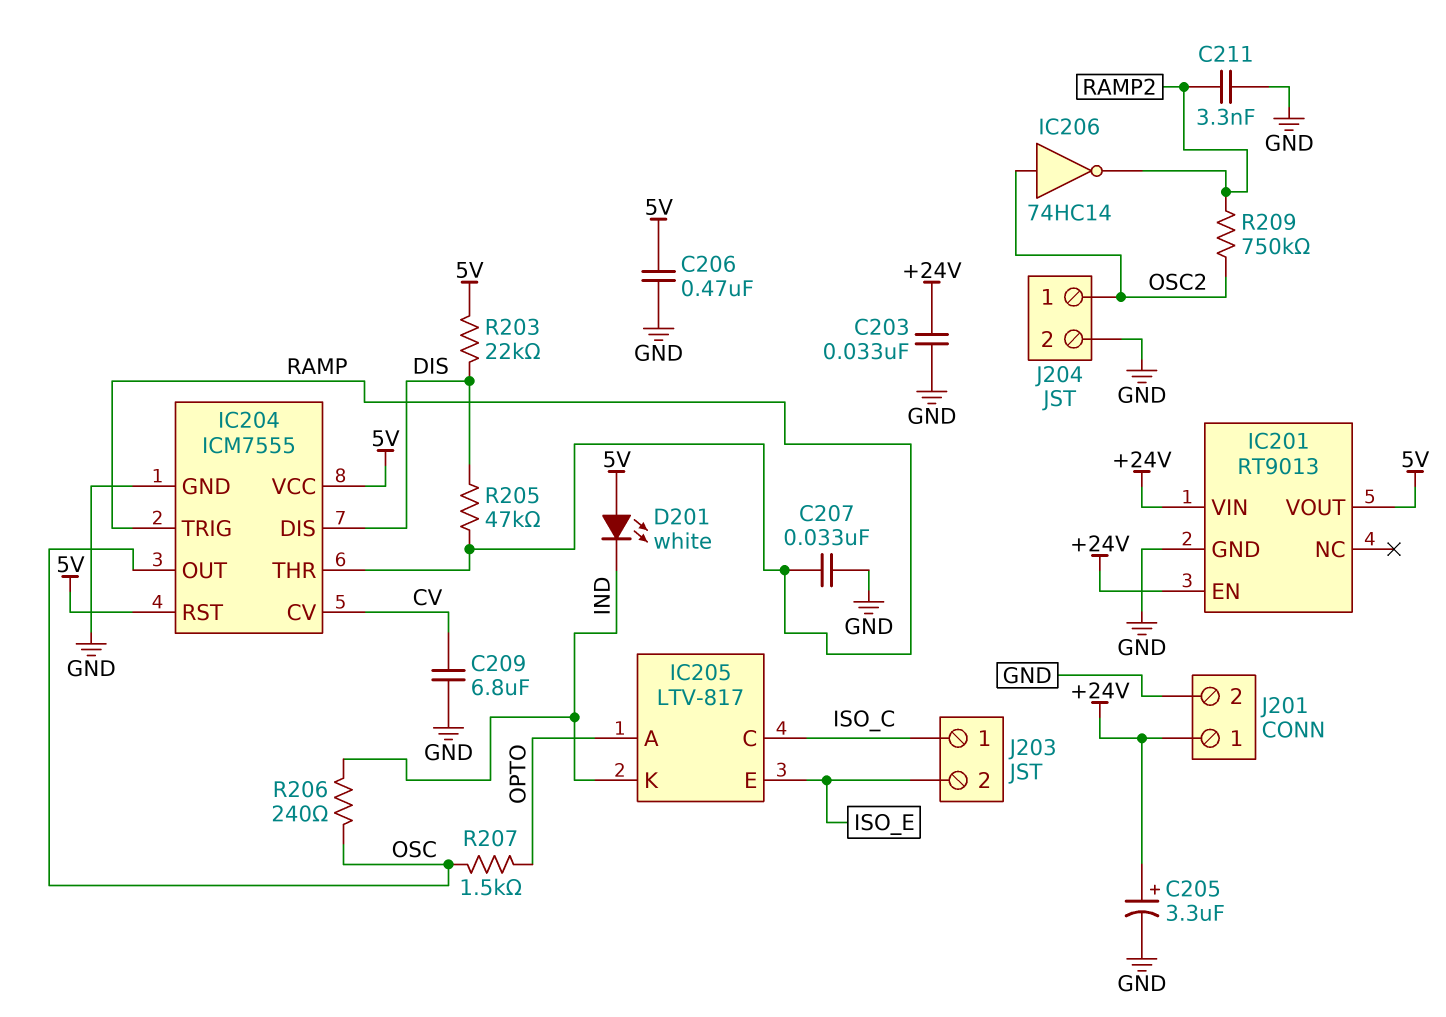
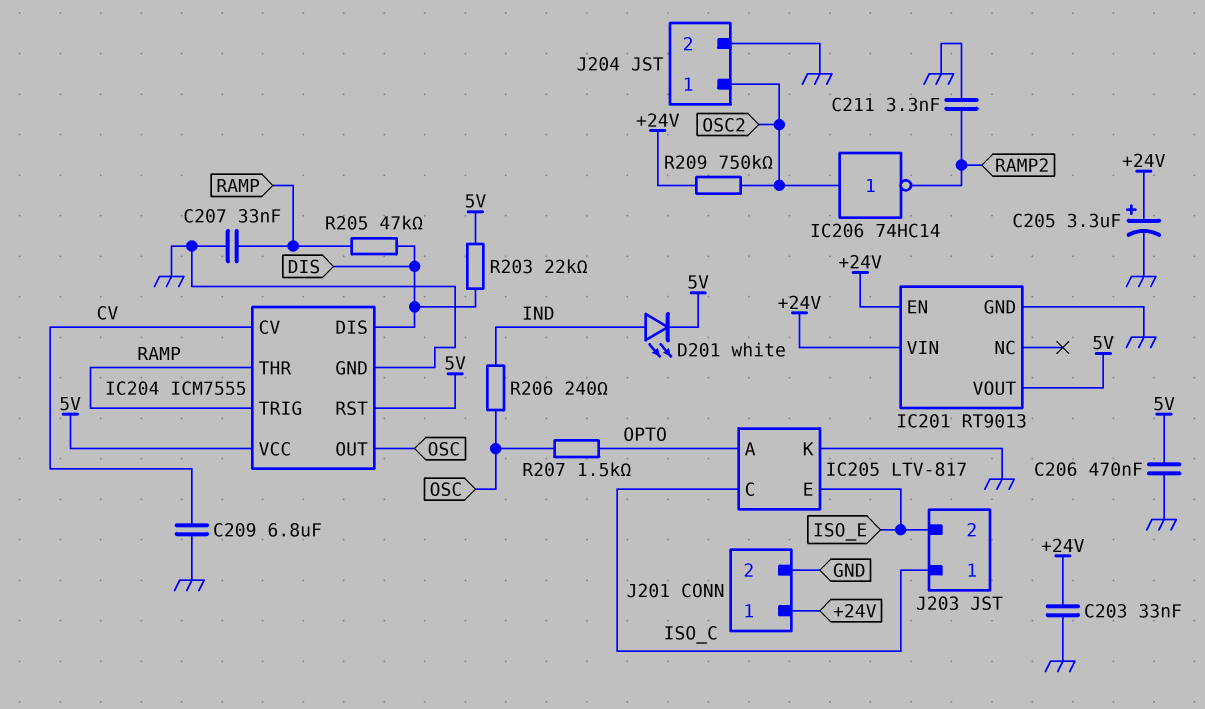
D201: LED white (A 5V, K IND) -> LED white (A IND, K 5V)
IC205 pin K: IND -> GND
R209: 750k (OSC2, RAMP2) -> 750k (+24V, OSC2)

